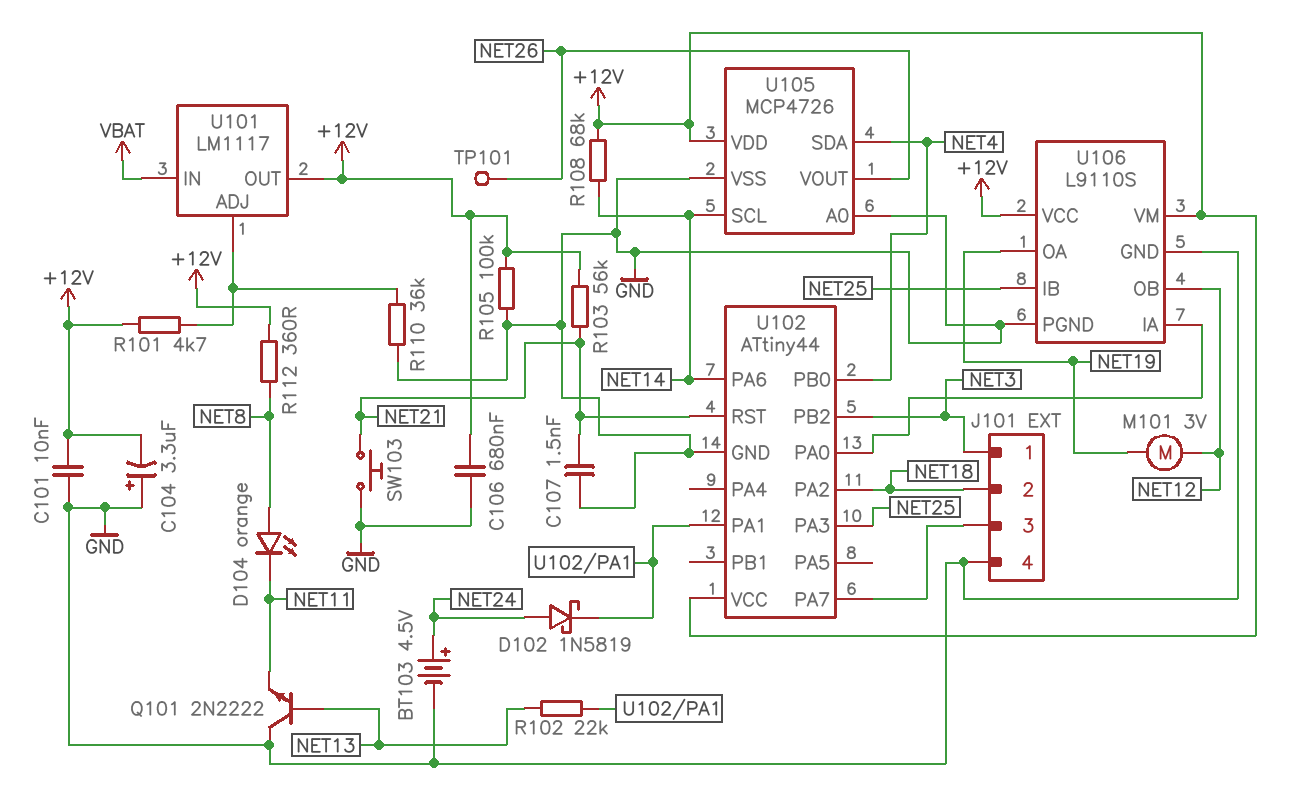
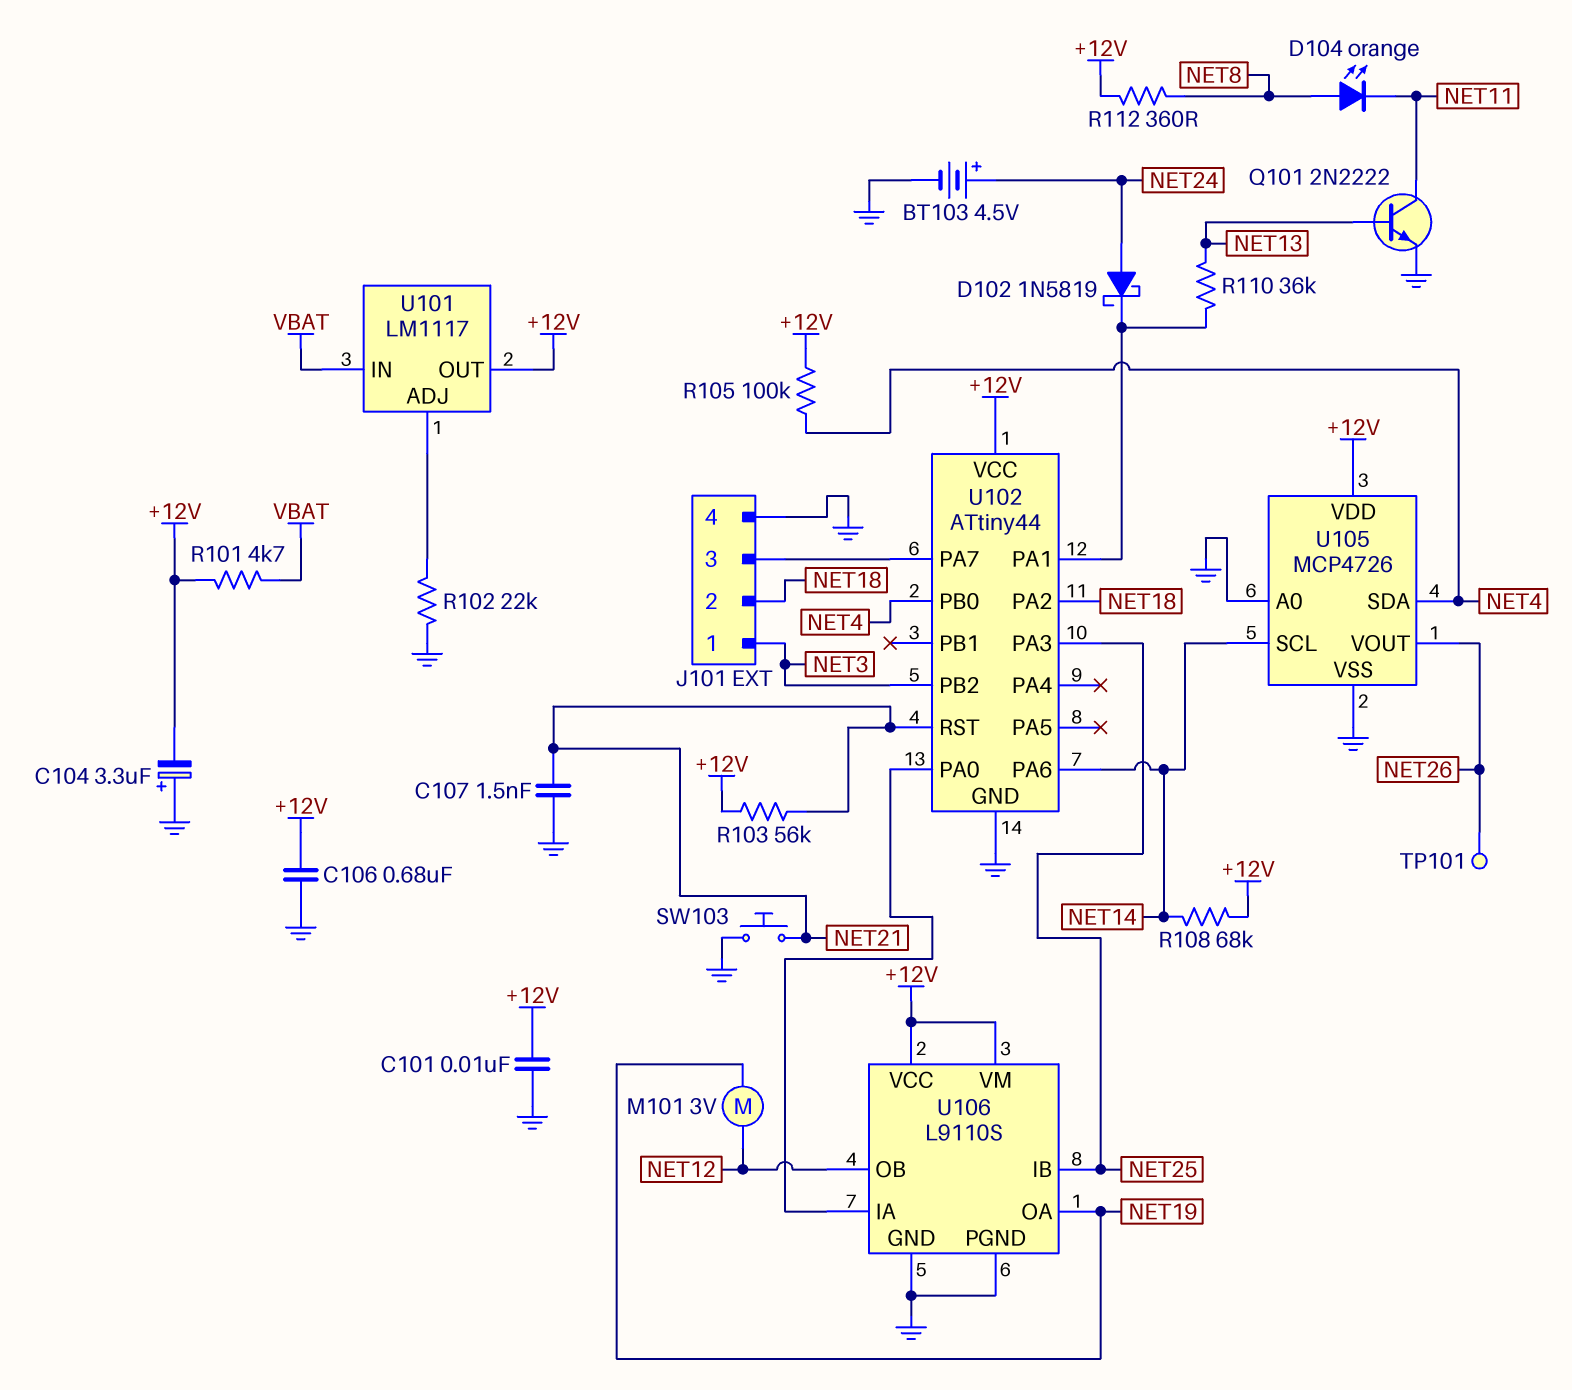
Q101: NPN 2N2222 (B NET13, C GND, E NET11) -> NPN 2N2222 (B NET13, C NET11, E GND)
R101: 4.7k (+12V, U101/ADJ) -> 4.7k (+12V, VBAT)
R102: 22k (NET13, U102/PA1) -> 22k (GND, U101/ADJ)
R105: 100k (+12V, GND) -> 100k (+12V, NET4)
R110: 36k (GND, U101/ADJ) -> 36k (NET13, U102/PA1)

